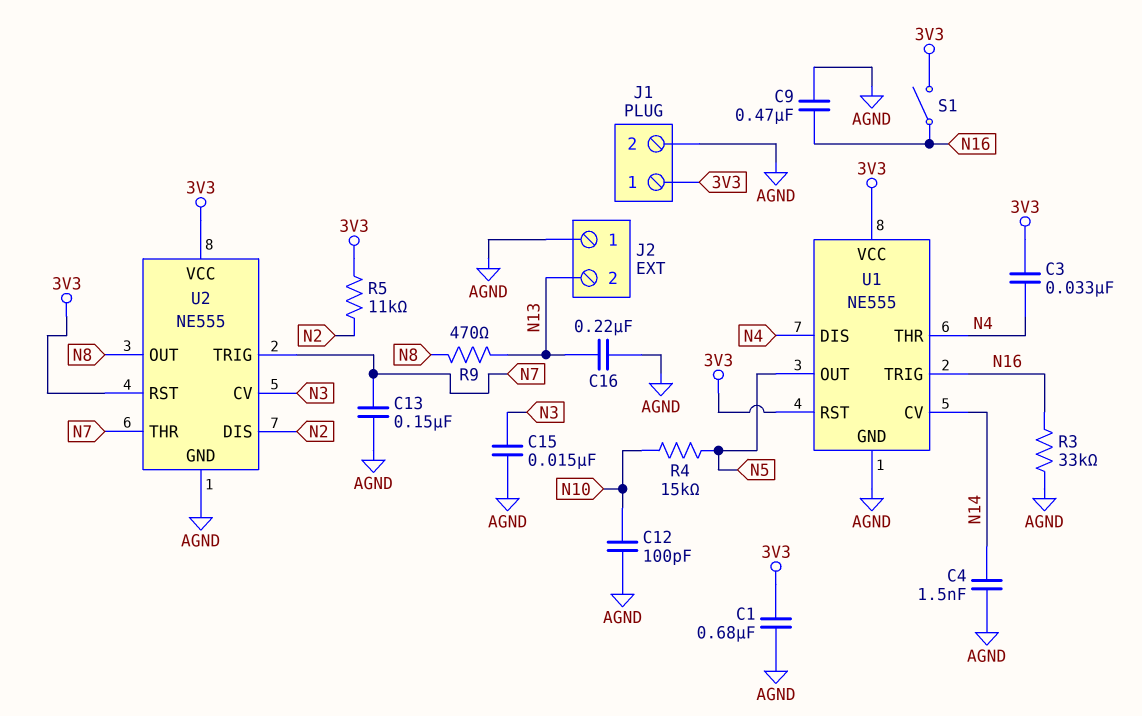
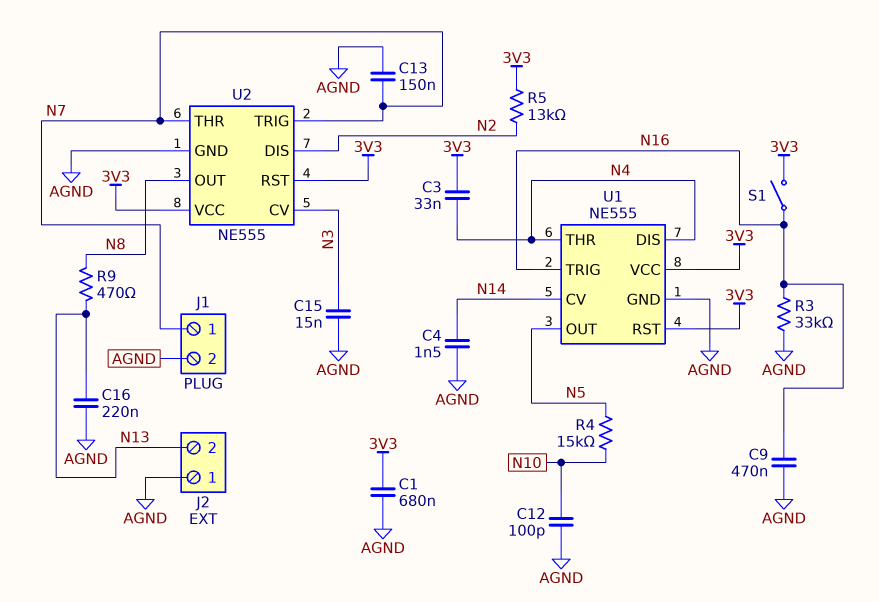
J1 pin 1: 3V3 -> N7
R5: 11k (3V3, N2) -> 13k (3V3, N2)

